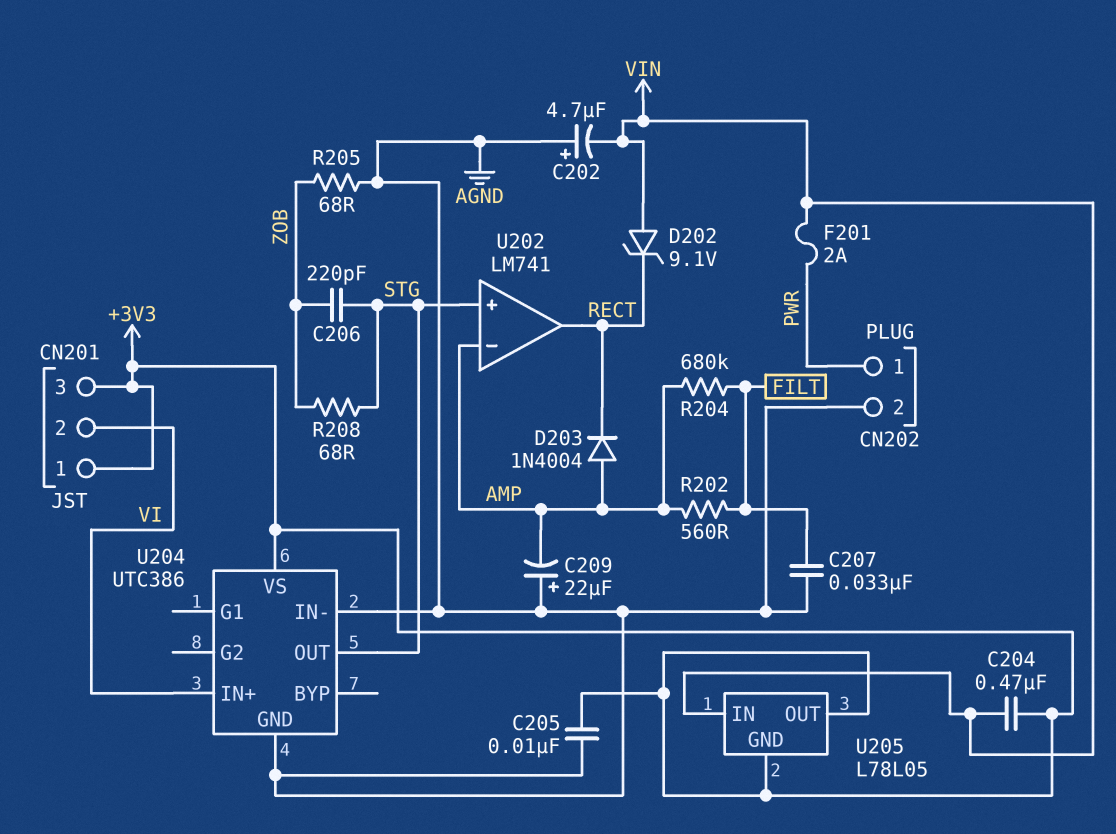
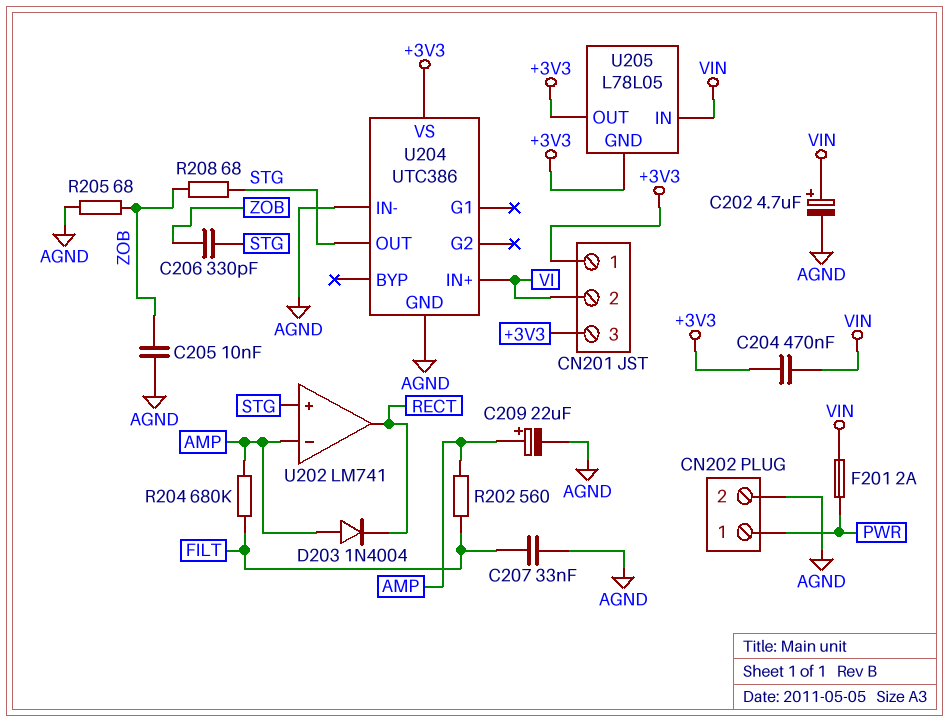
C202: 4.7uF (plus AGND, minus VIN) -> 4.7uF (plus VIN, minus AGND)
C205: 10nF (+3V3, AGND) -> 10nF (AGND, ZOB)
C206: 220pF (STG, ZOB) -> 330pF (STG, ZOB)
C209: 22uF (plus AGND, minus AMP) -> 22uF (plus AMP, minus AGND)
D202: zener 9.1V (A VIN, K RECT) -> none

